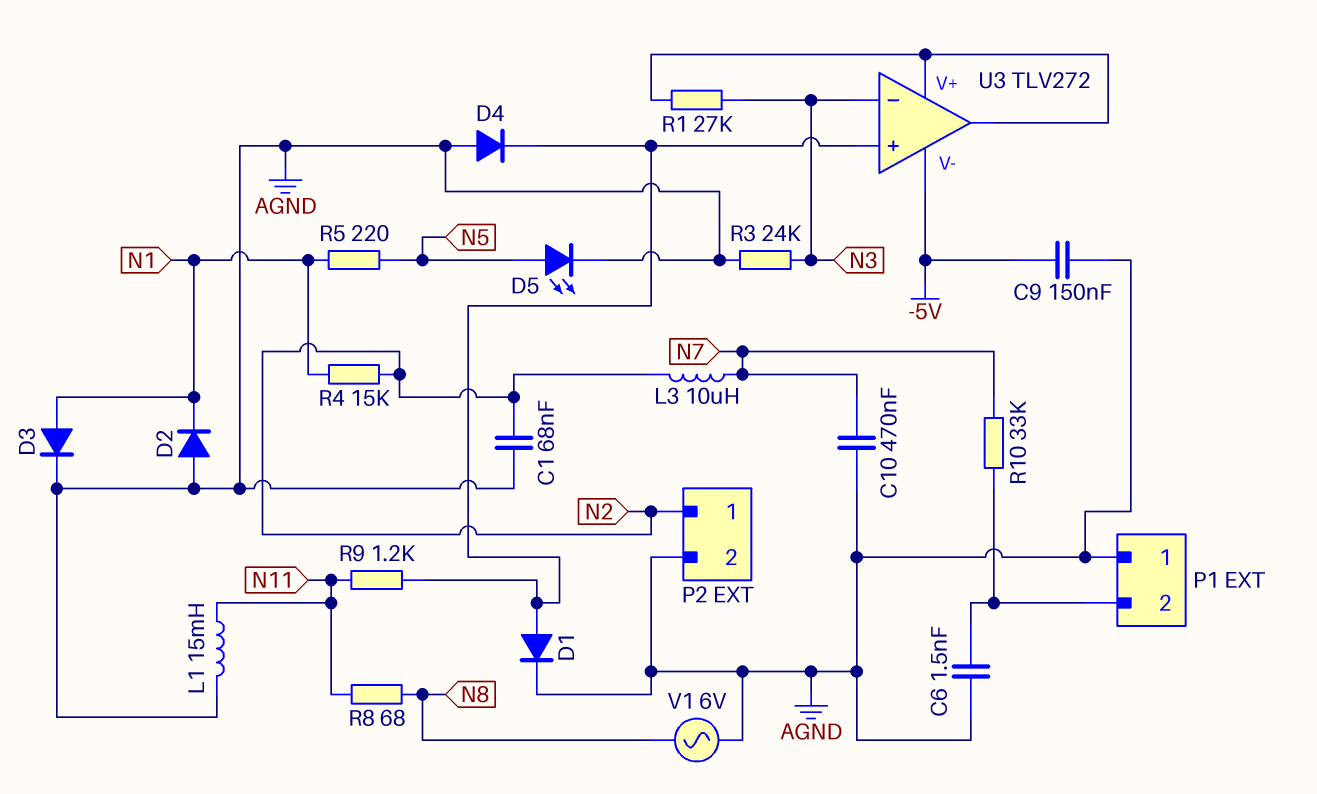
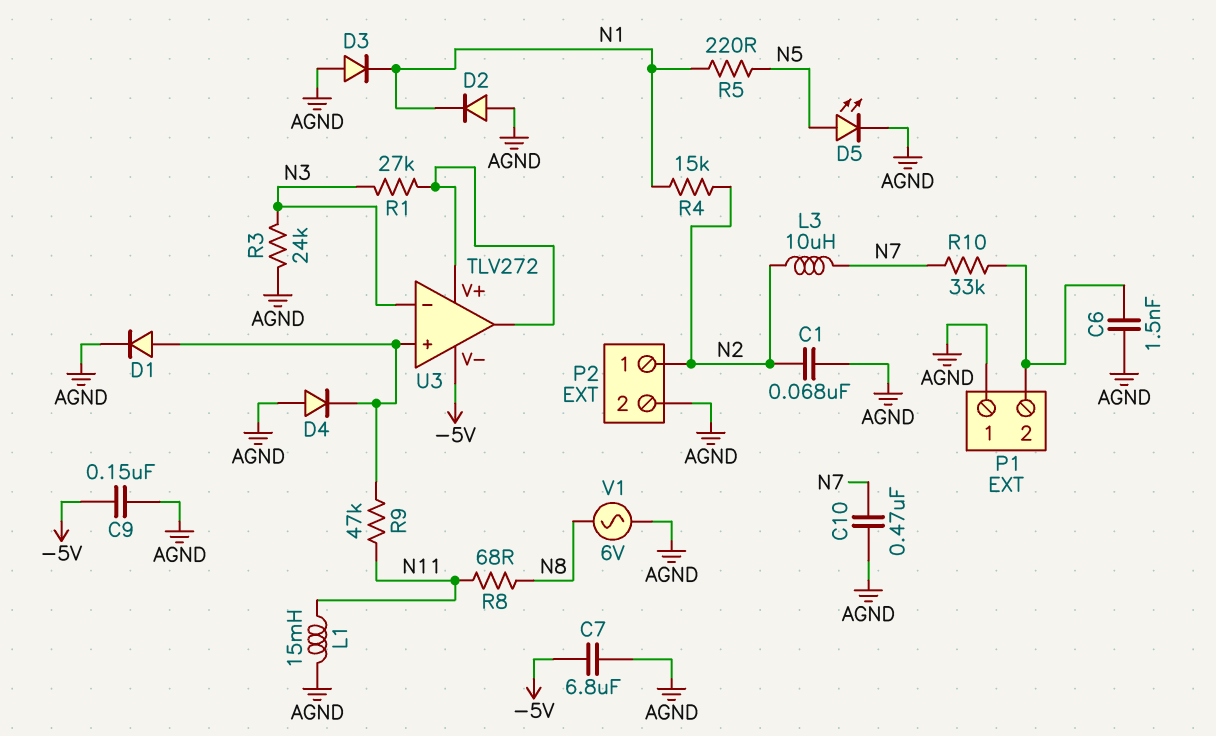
C7: none -> 6.8uF (-5V, AGND)
D3: diode (A N1, K AGND) -> diode (A AGND, K N1)
R9: 1.2k (N11, U3/in+) -> 47k (N11, U3/in+)

